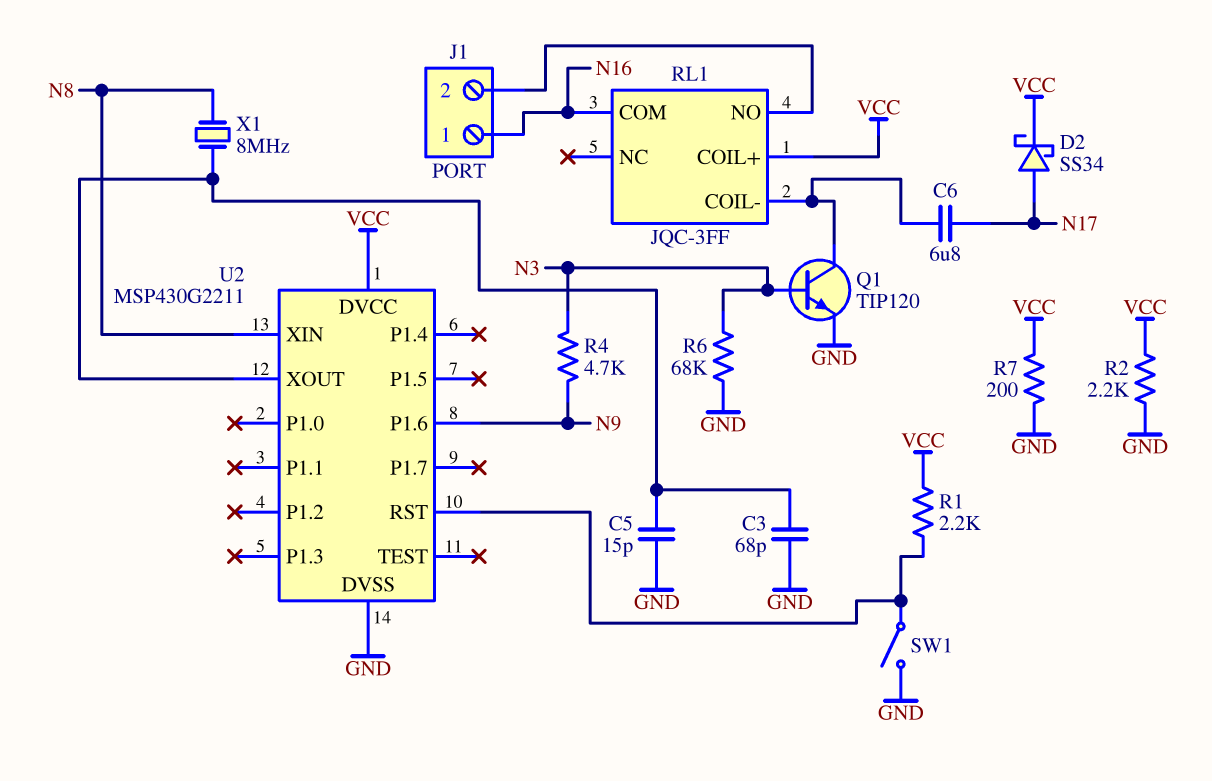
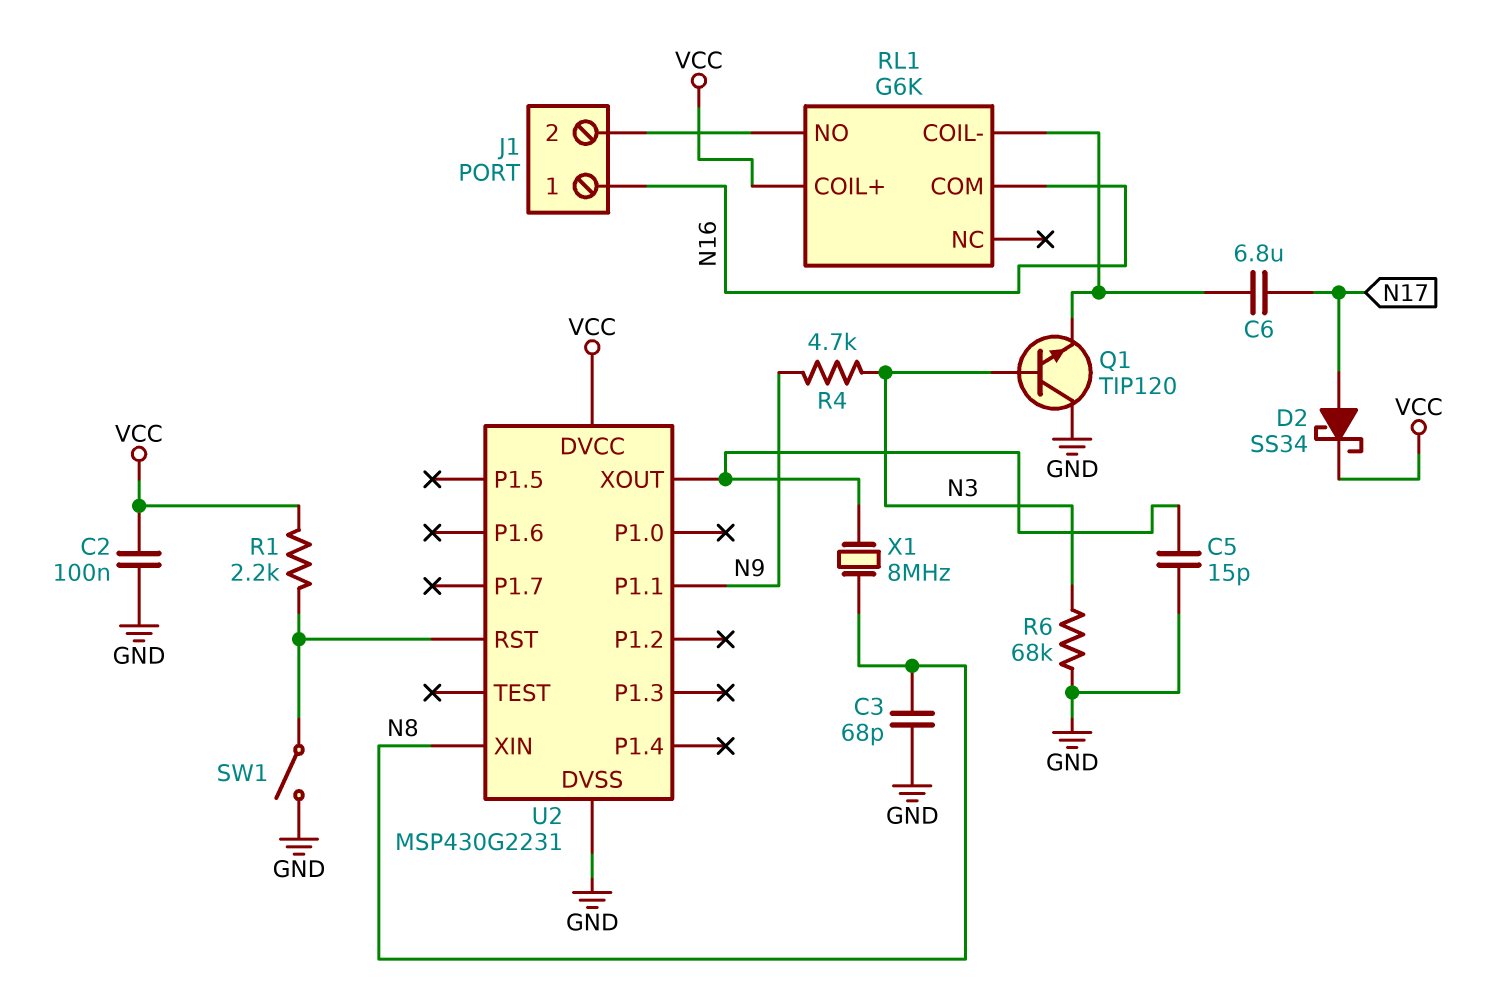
C2: none -> 100nF (GND, VCC)
C3: 68pF (GND, U2/XOUT) -> 68pF (GND, N8)
Q1: NPN TIP120 (B N3, C RL1/COIL-, E GND) -> NPN TIP120 (B N3, C GND, E RL1/COIL-)
R2: 2.2k (GND, VCC) -> none
R7: 200 (GND, VCC) -> none
RL1: JQC-3FF -> G6K
U2: MSP430G2211 -> MSP430G2231
U2 pin P1.1: none -> N9
U2 pin P1.6: N9 -> none

